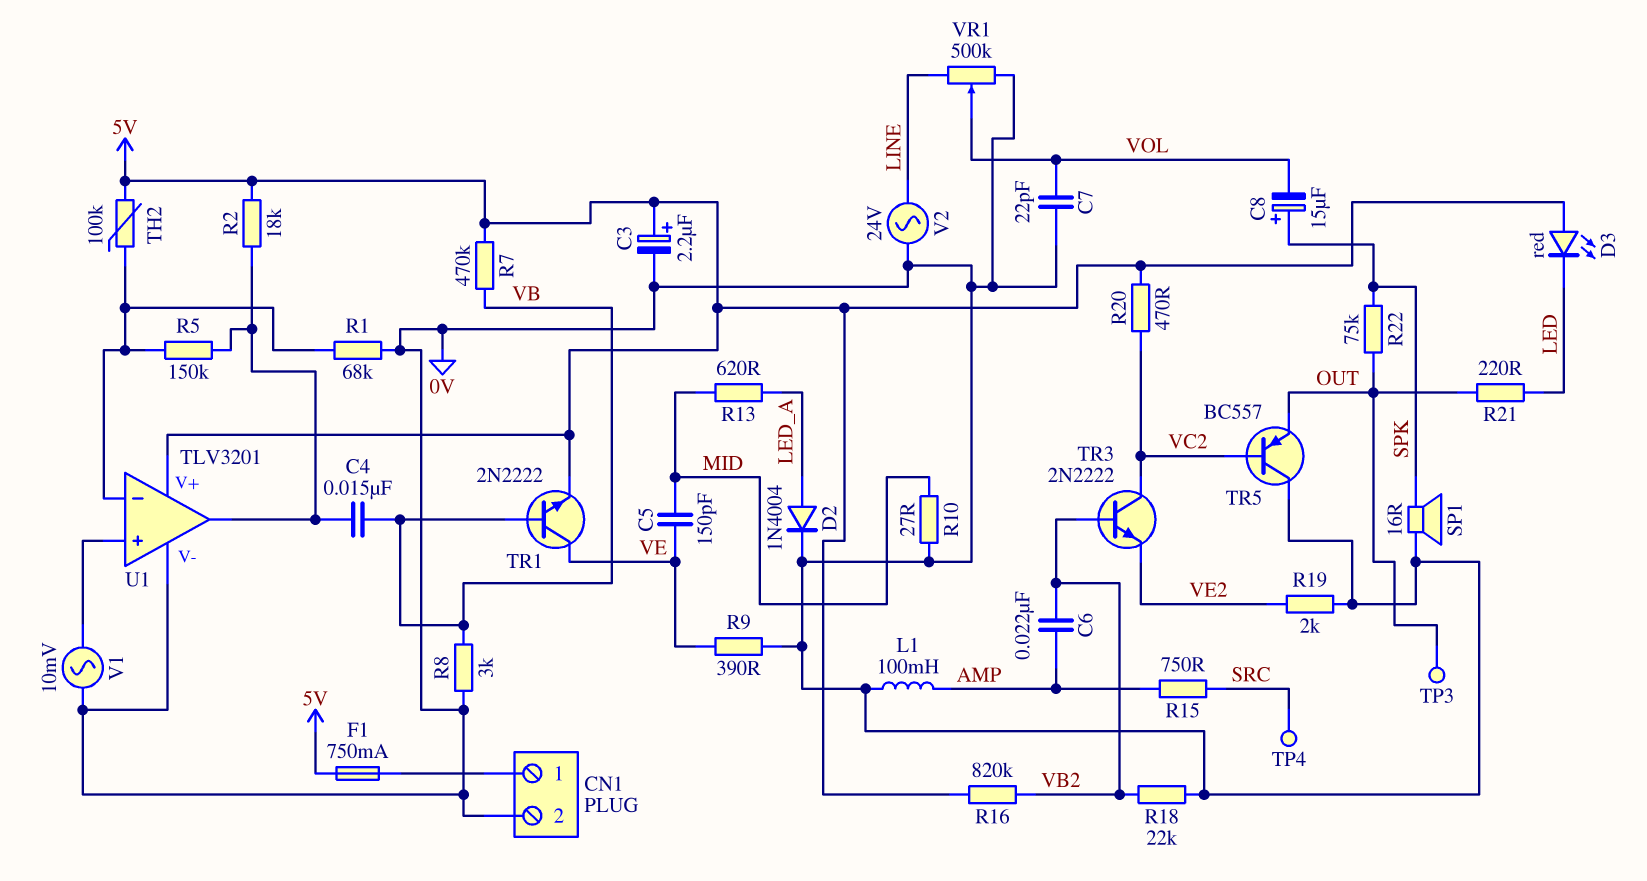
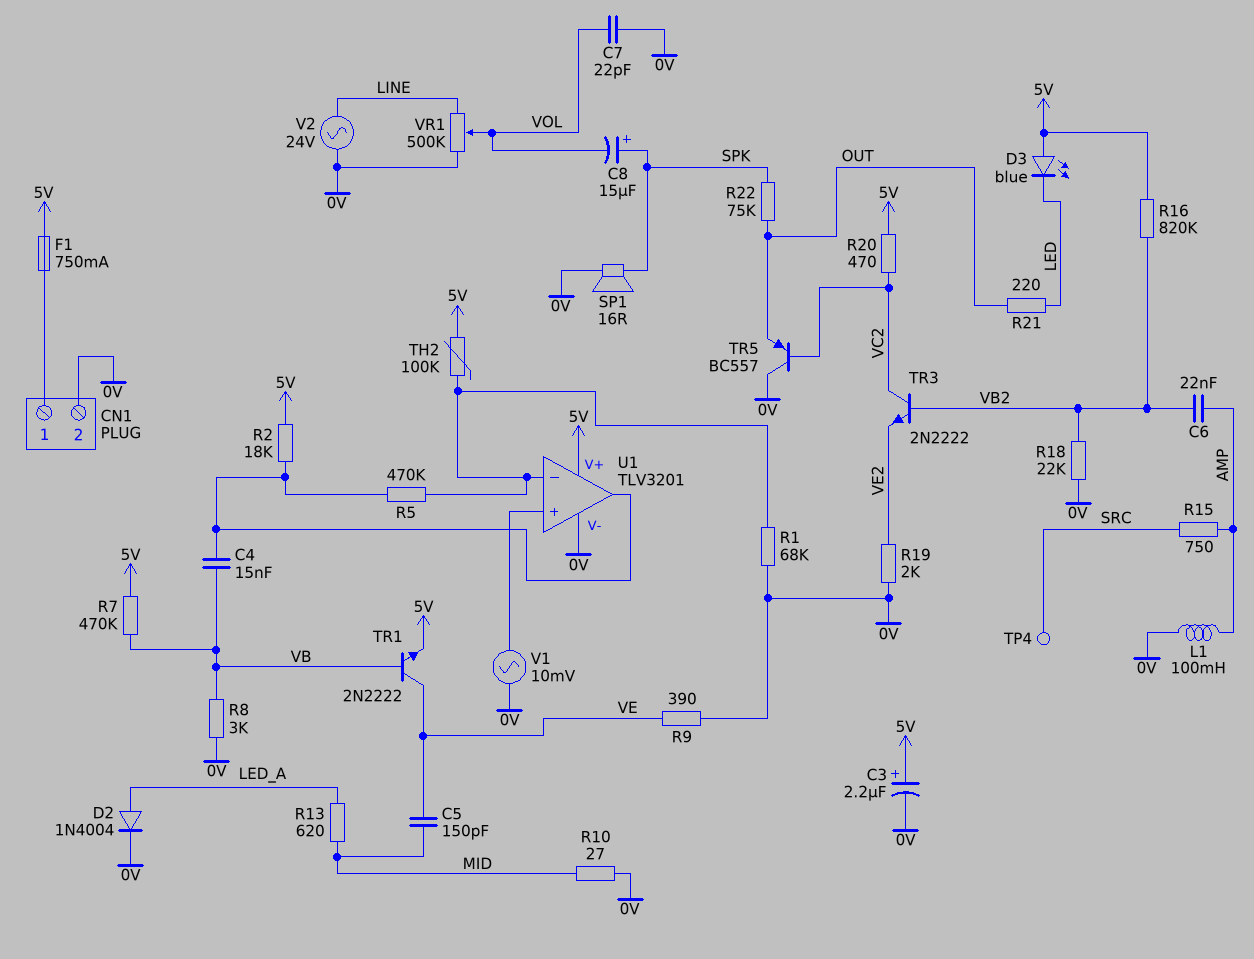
D3: LED red (A 5V, K LED) -> LED blue (A 5V, K LED)
R5: 150k (U1/in-, U1/out) -> 470k (U1/in-, U1/out)
TP3: test point (OUT) -> none

